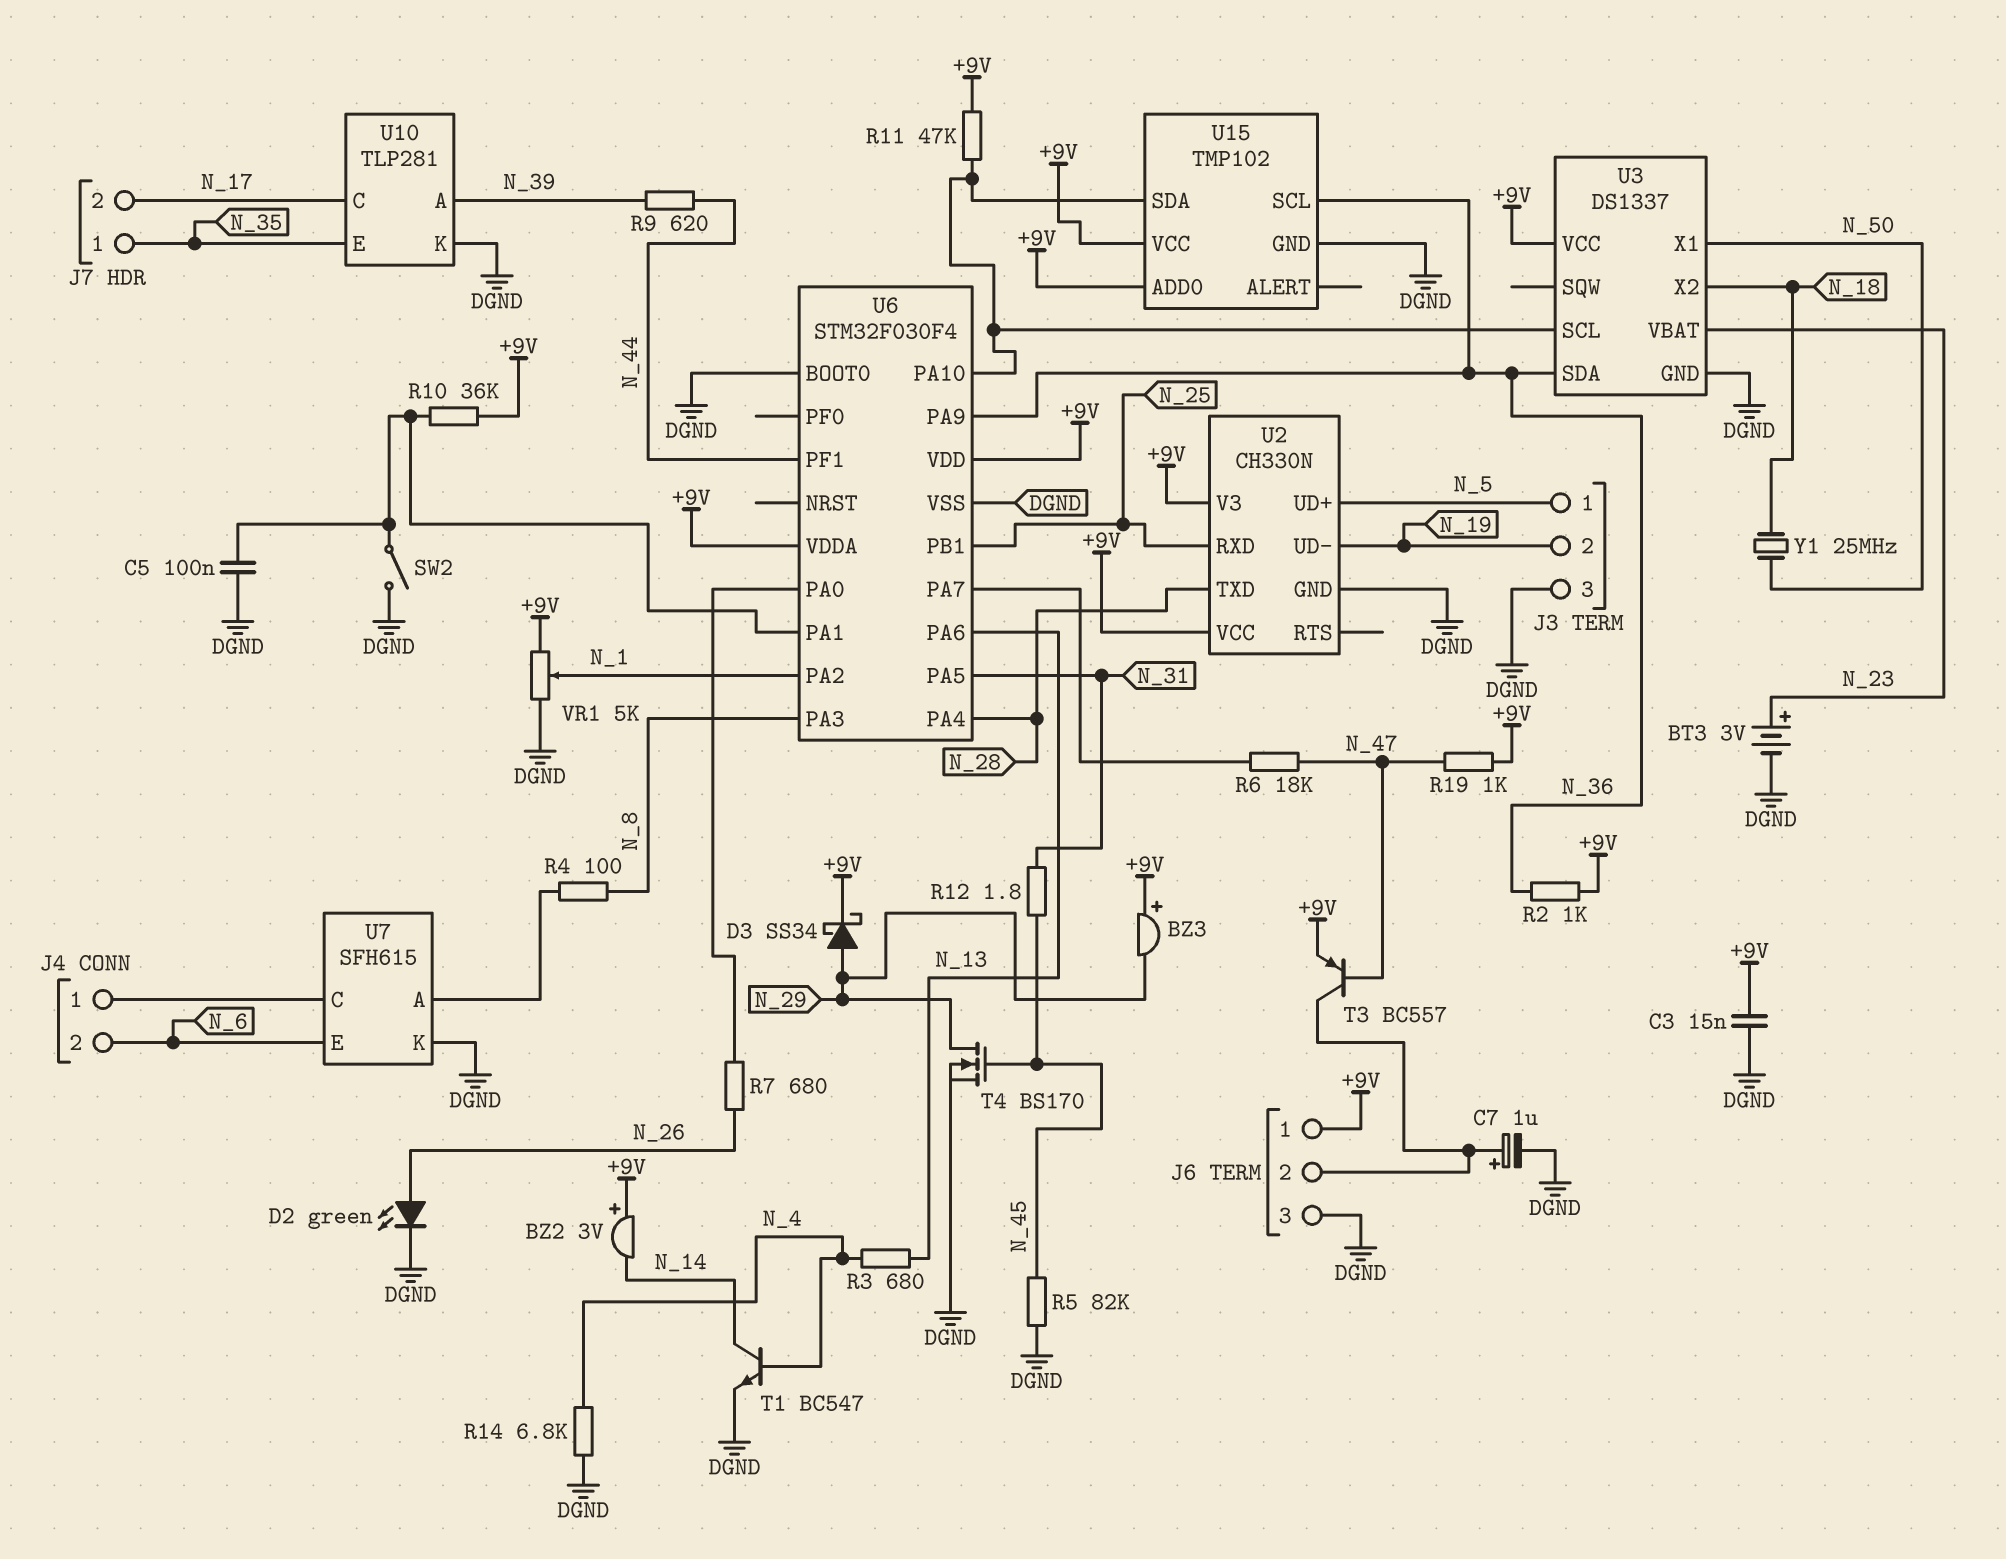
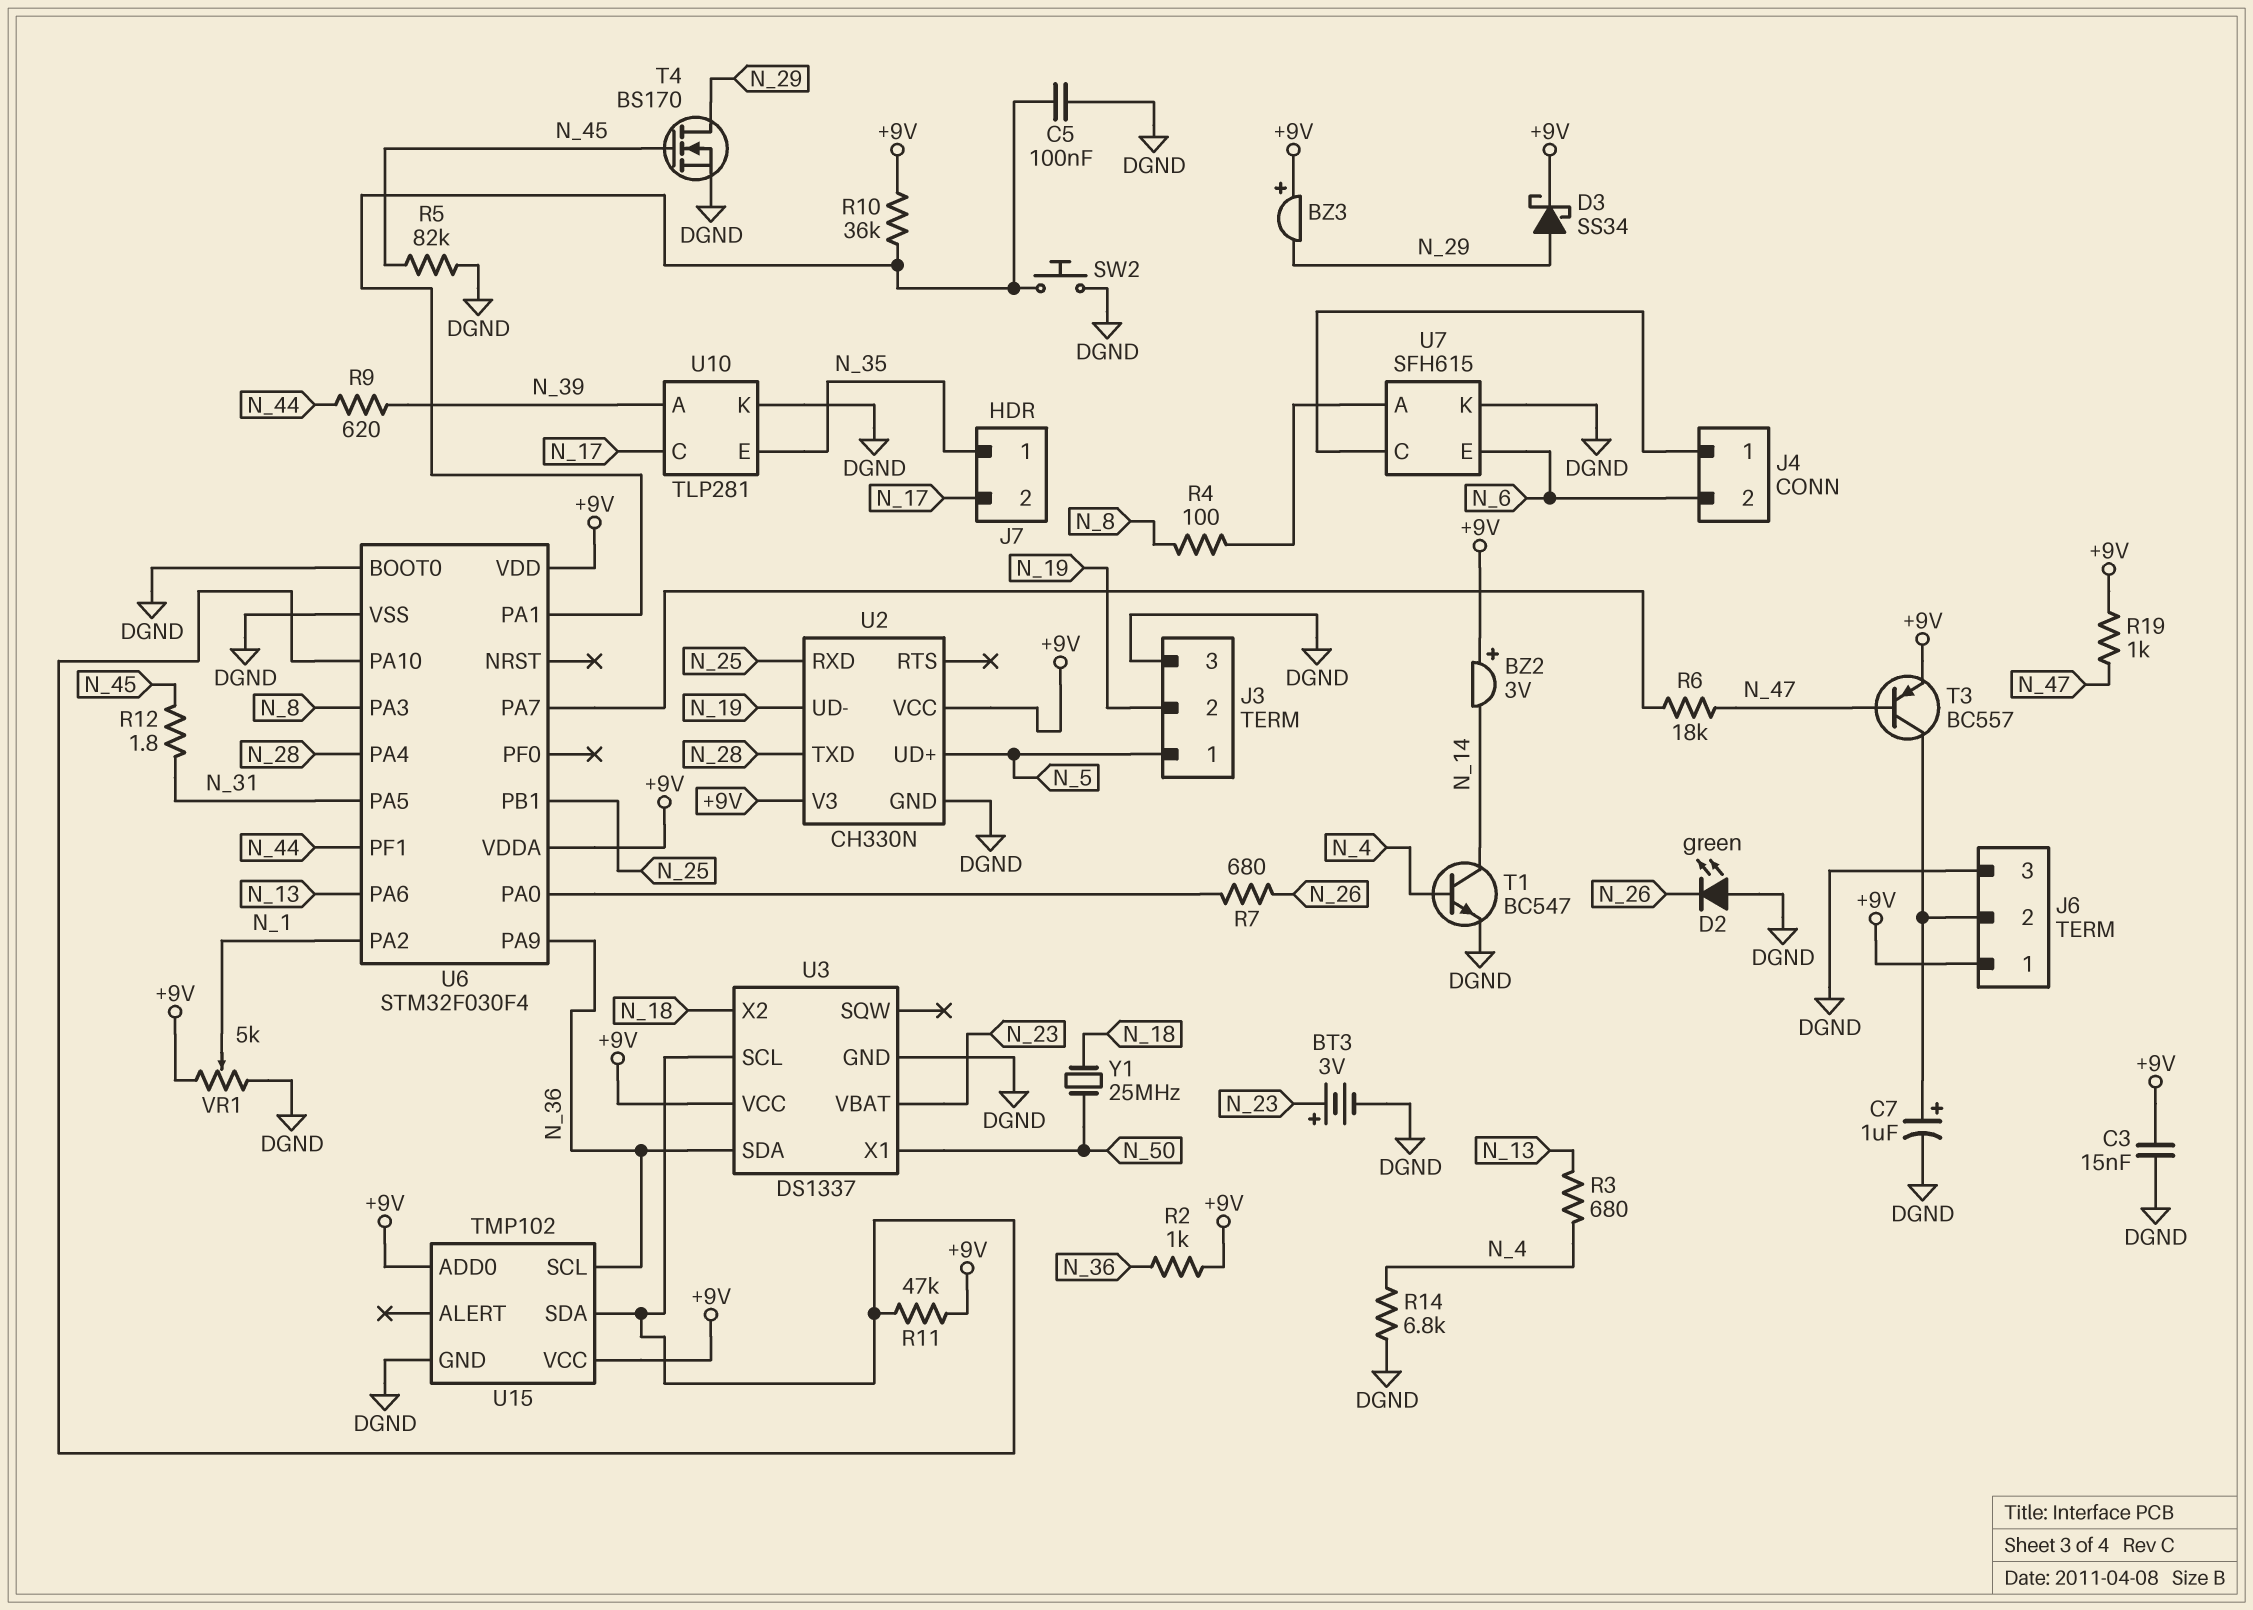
D2: LED green (A N_26, K DGND) -> LED green (A DGND, K N_26)
SW2: switch (DGND, U6/PA1) -> button (DGND, U6/PA1)

